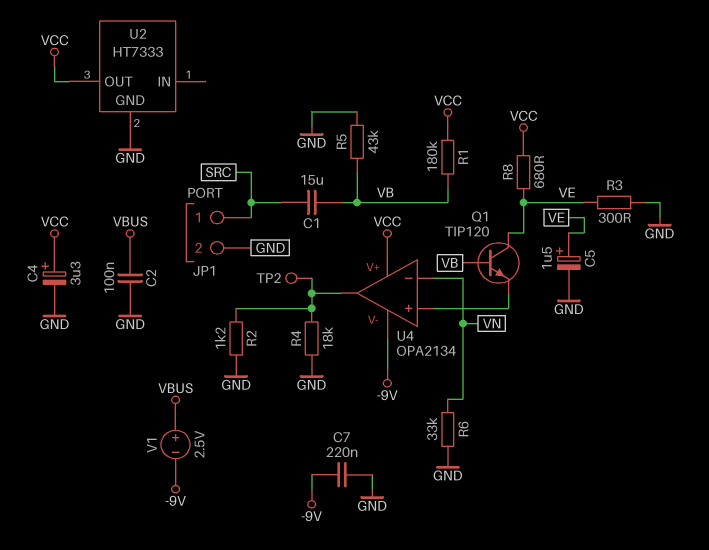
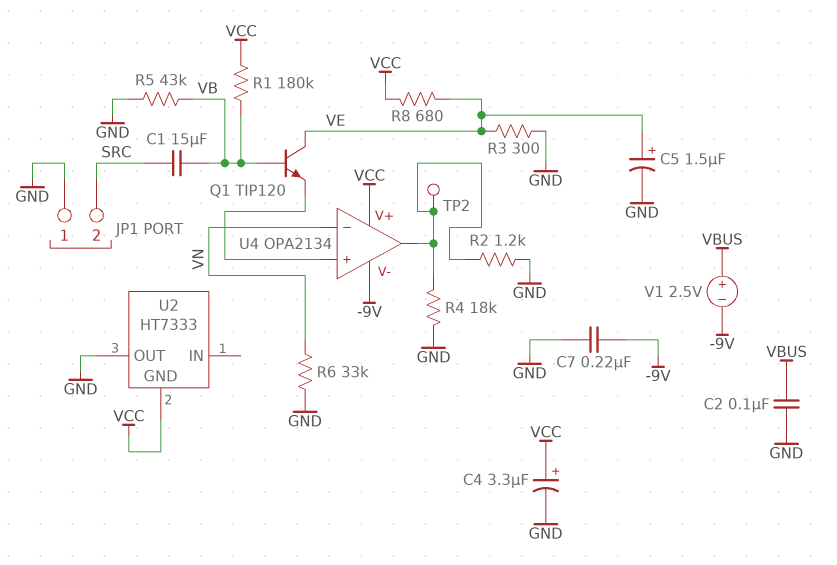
JP1 pin 1: SRC -> GND
JP1 pin 2: GND -> SRC
U2 pin GND: GND -> VCC
U2 pin OUT: VCC -> GND

